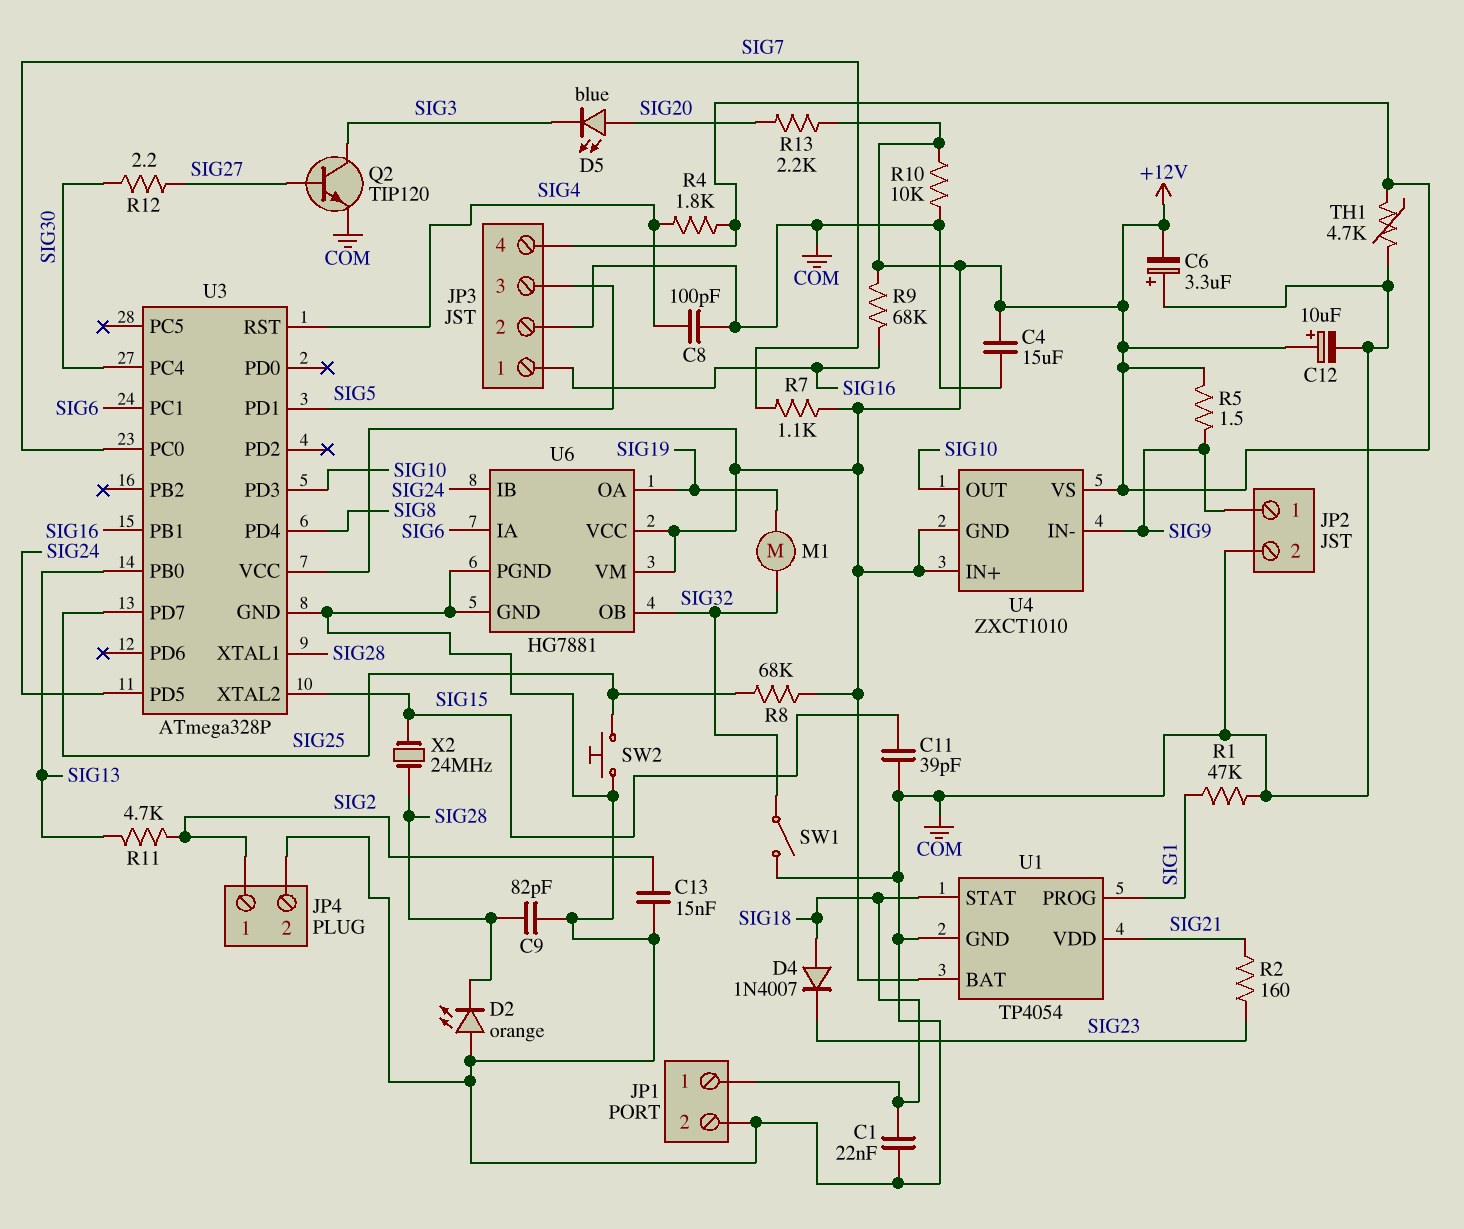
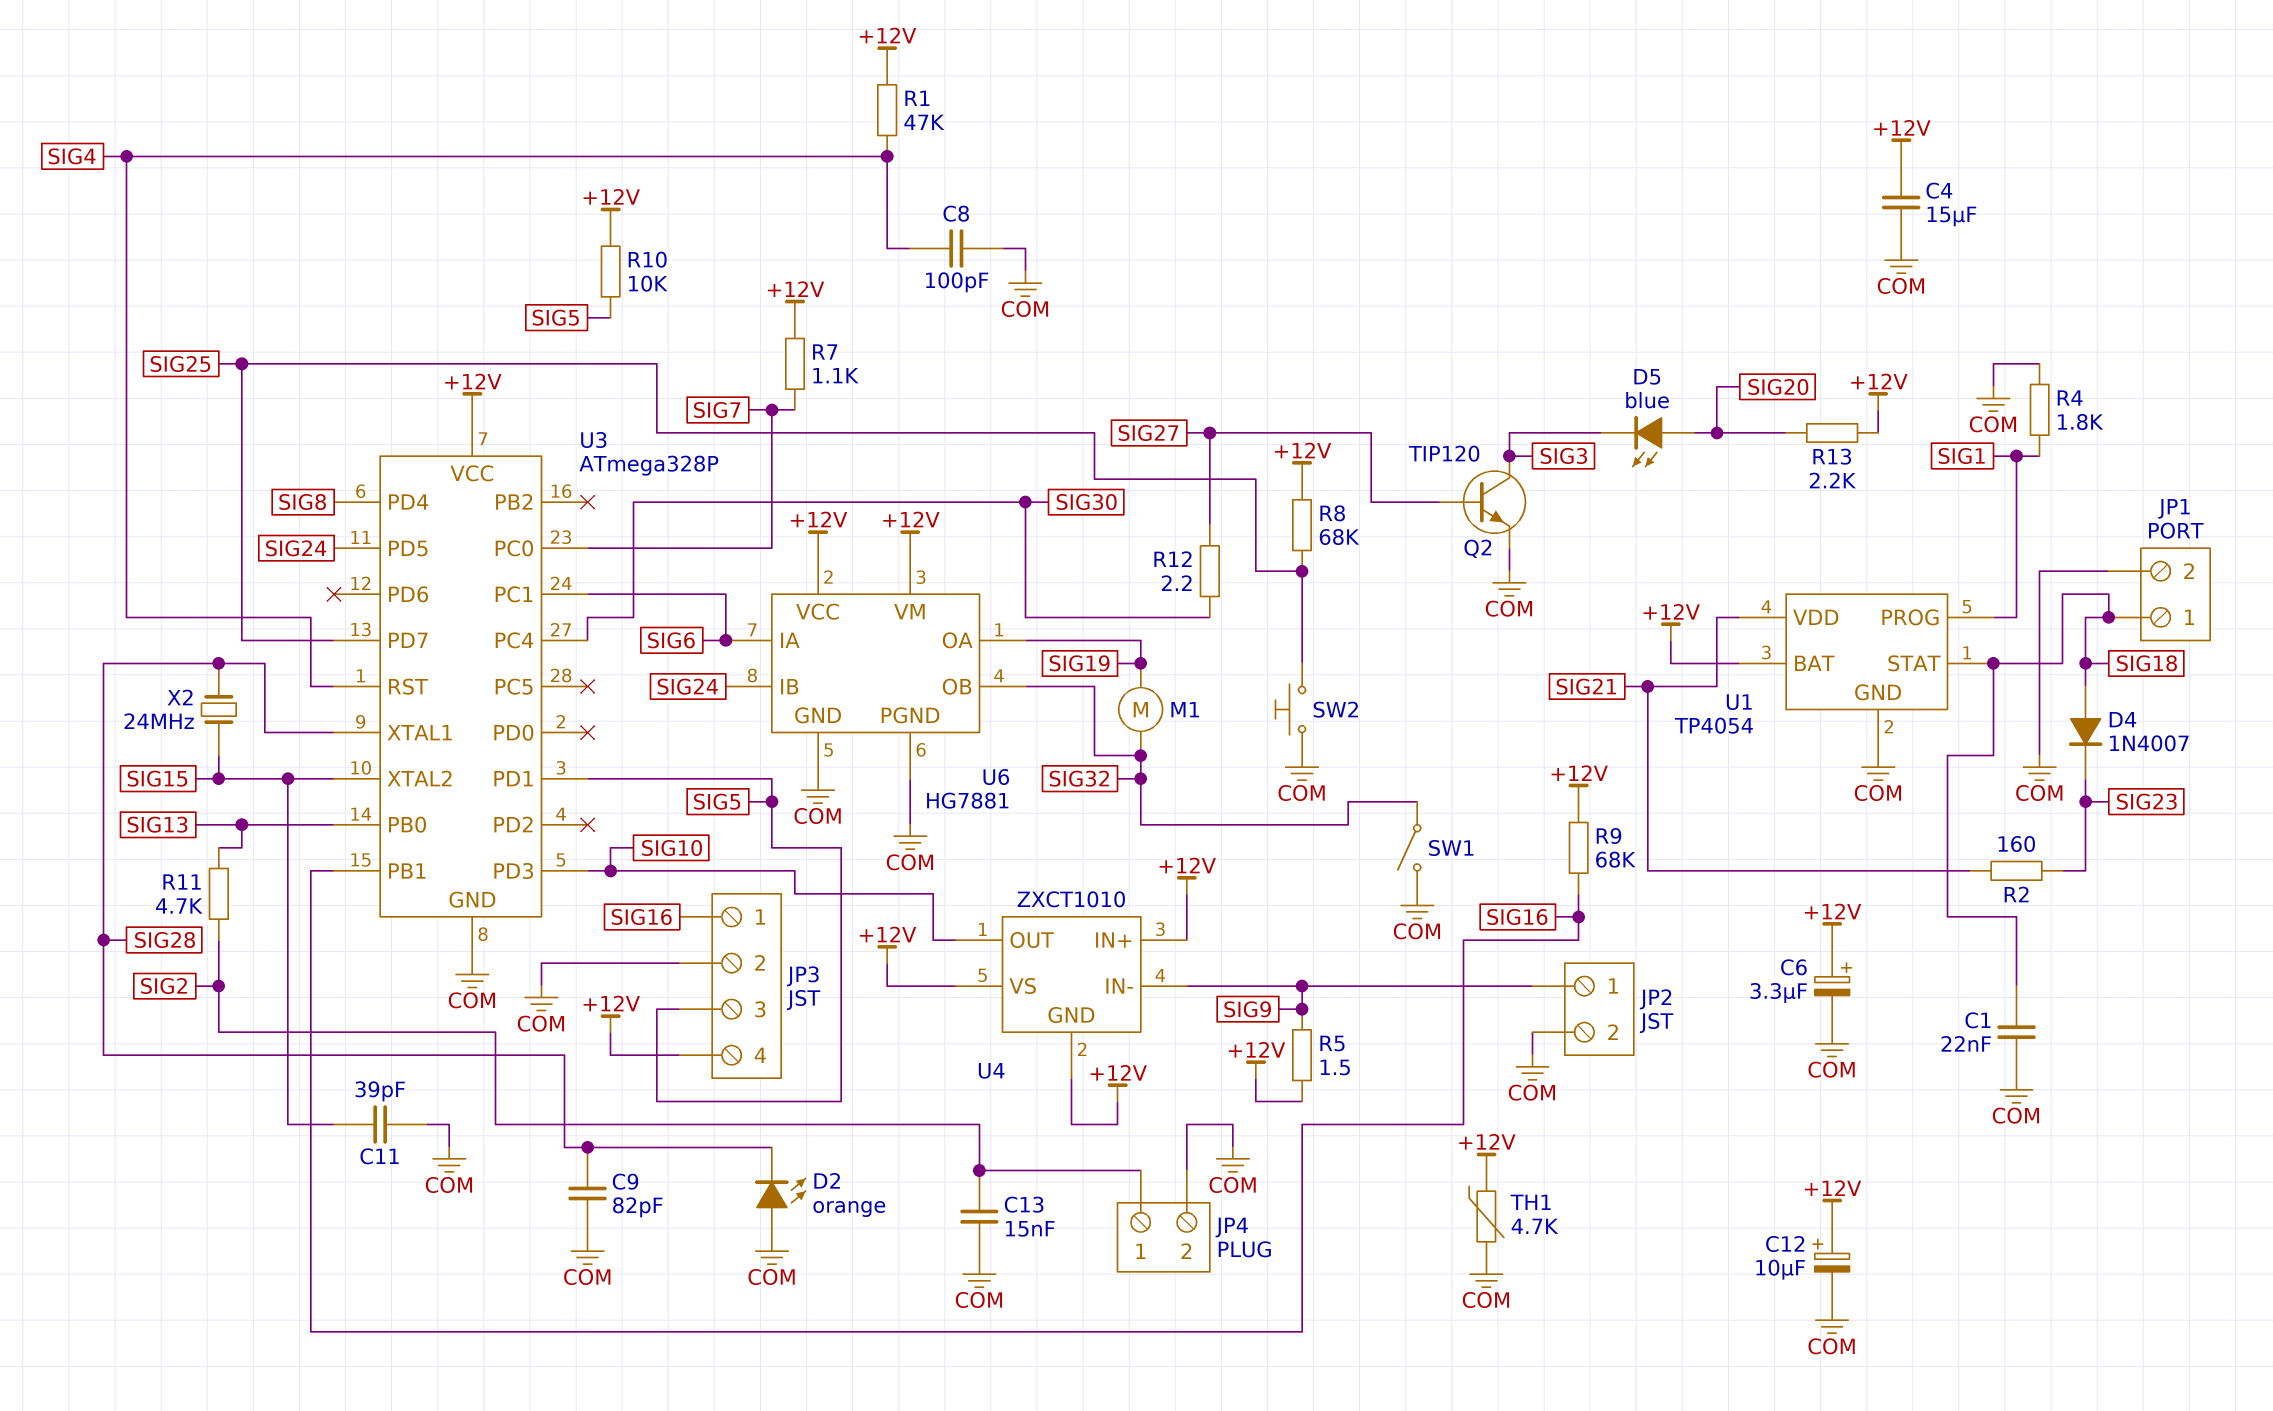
C6: 3.3uF (plus COM, minus +12V) -> 3.3uF (plus +12V, minus COM)
R1: 47k (COM, SIG1) -> 47k (+12V, SIG4)
R4: 1.8k (+12V, SIG4) -> 1.8k (COM, SIG1)
R10: 10k (+12V, COM) -> 10k (+12V, SIG5)

